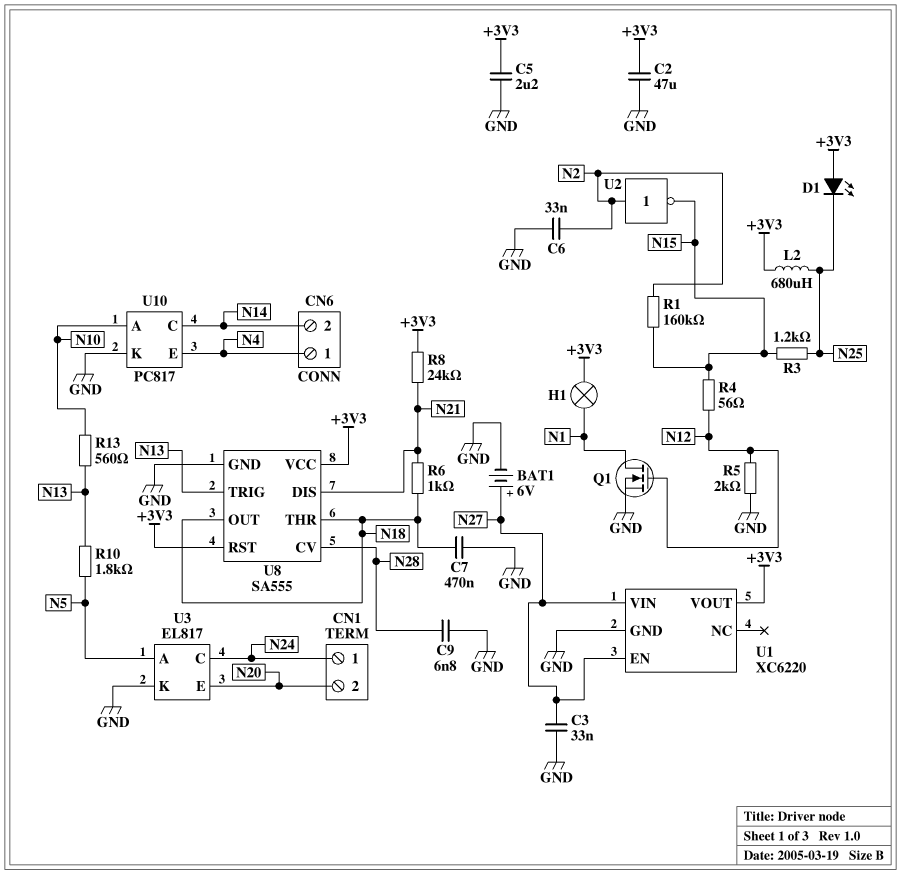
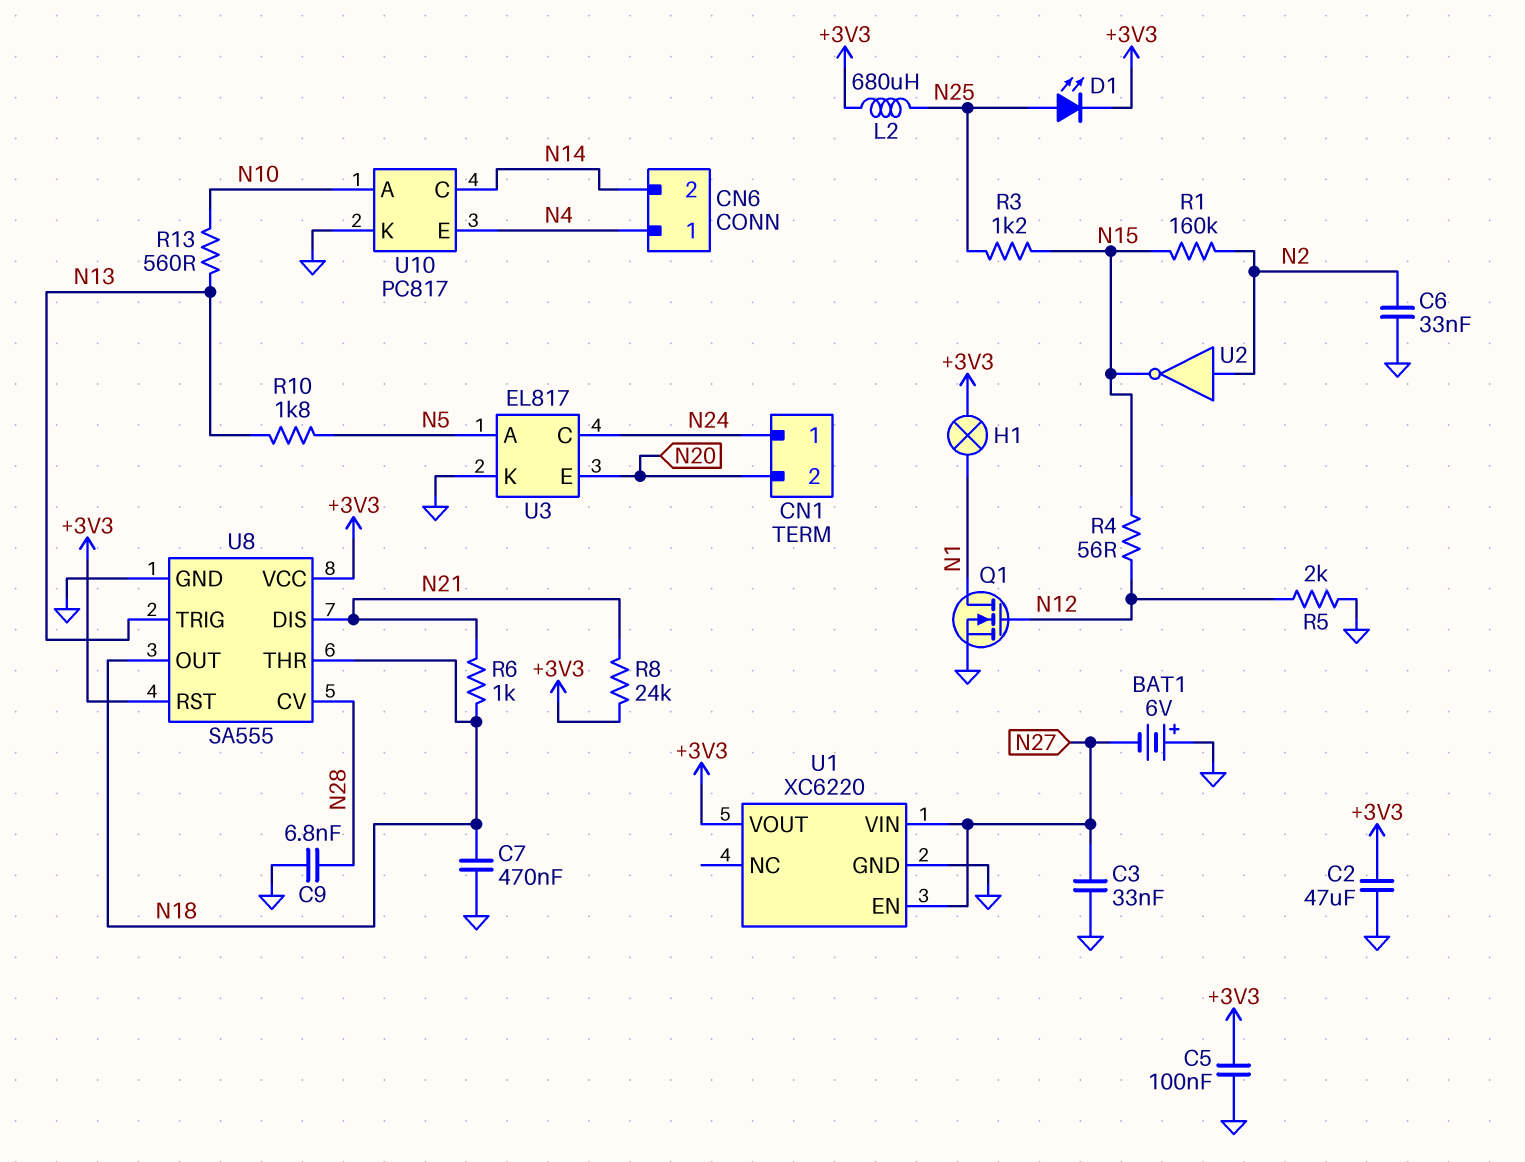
BAT1: 6V (plus N27, minus GND) -> 6V (plus GND, minus N27)
C5: 2.2uF (+3V3, GND) -> 100nF (+3V3, GND)
D1: LED (A +3V3, K N25) -> LED (A N25, K +3V3)

